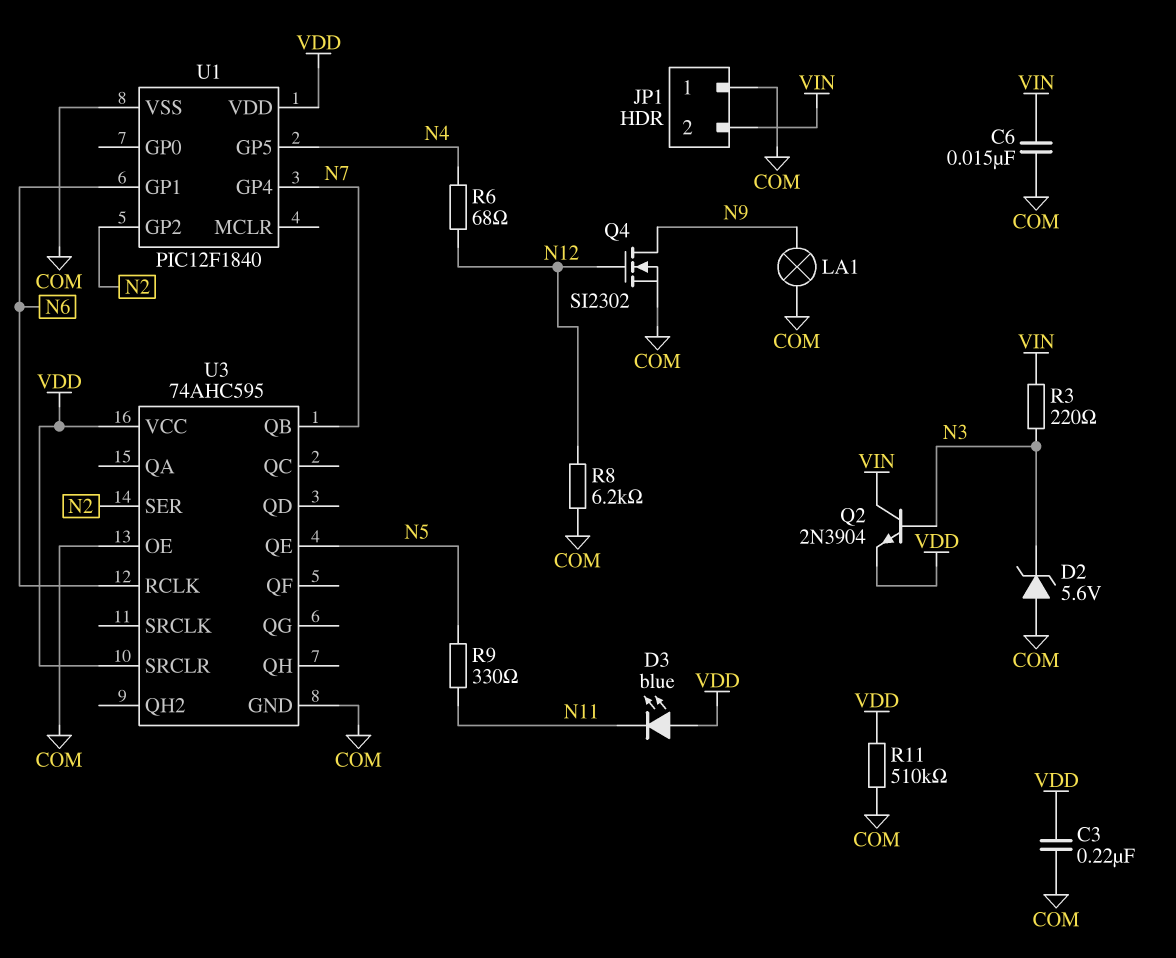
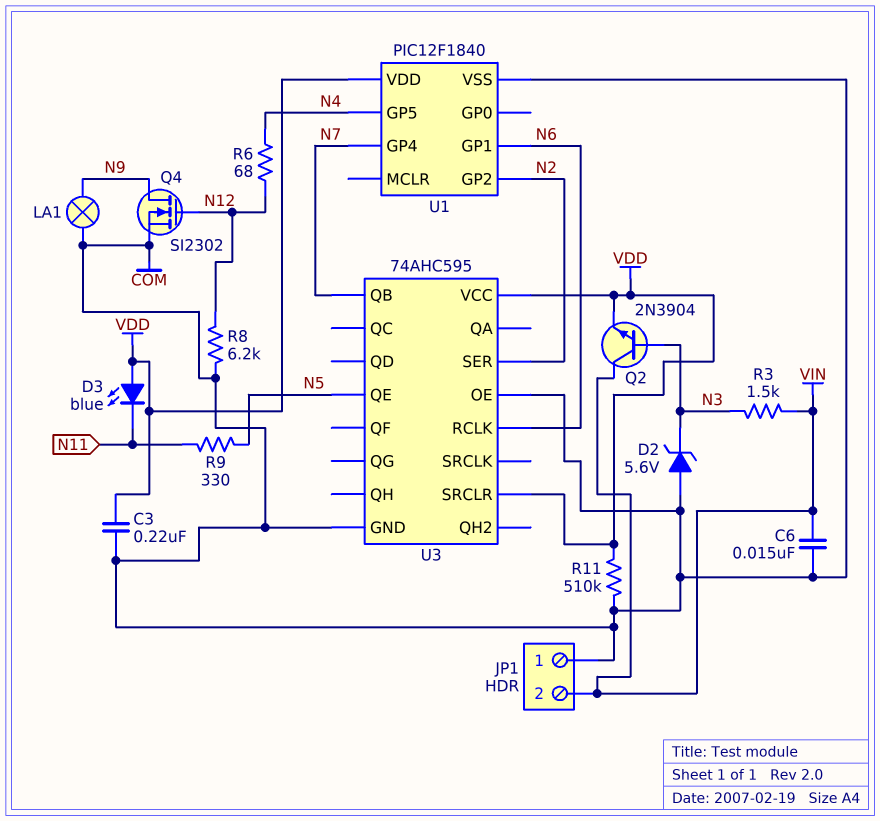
R3: 220 (N3, VIN) -> 1.5k (N3, VIN)

